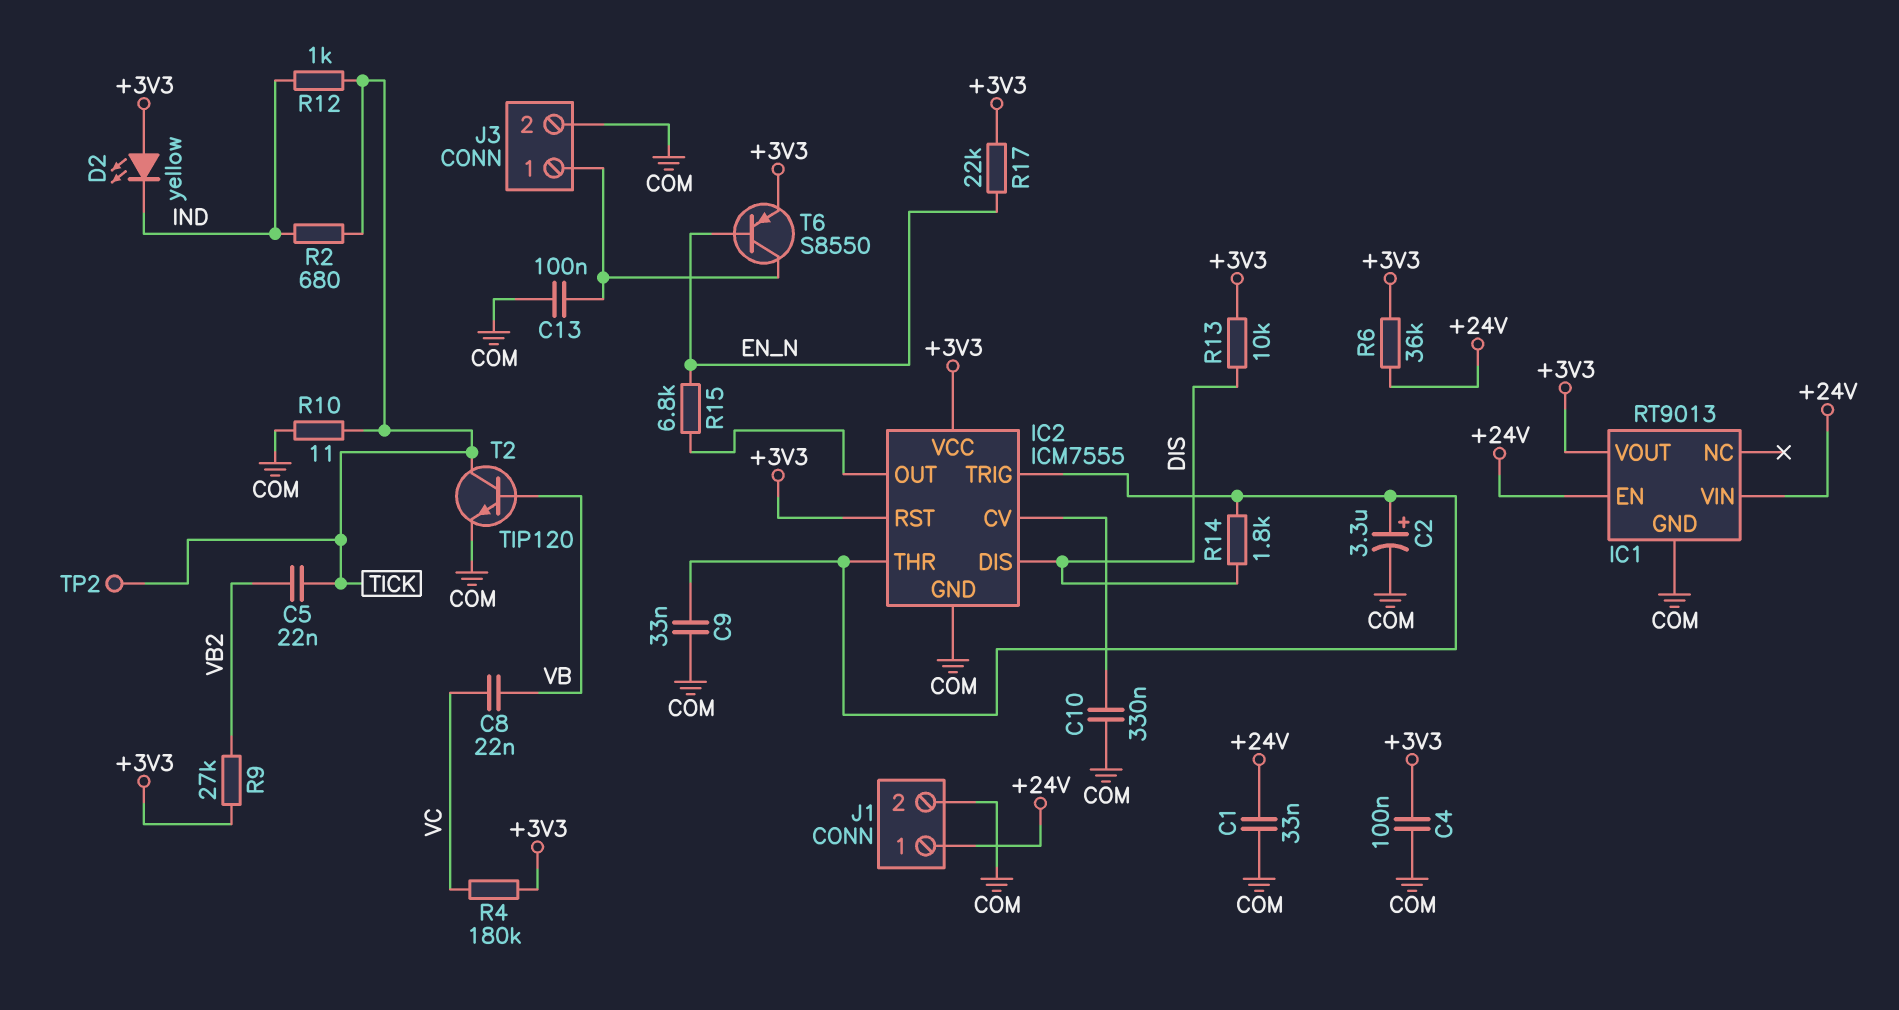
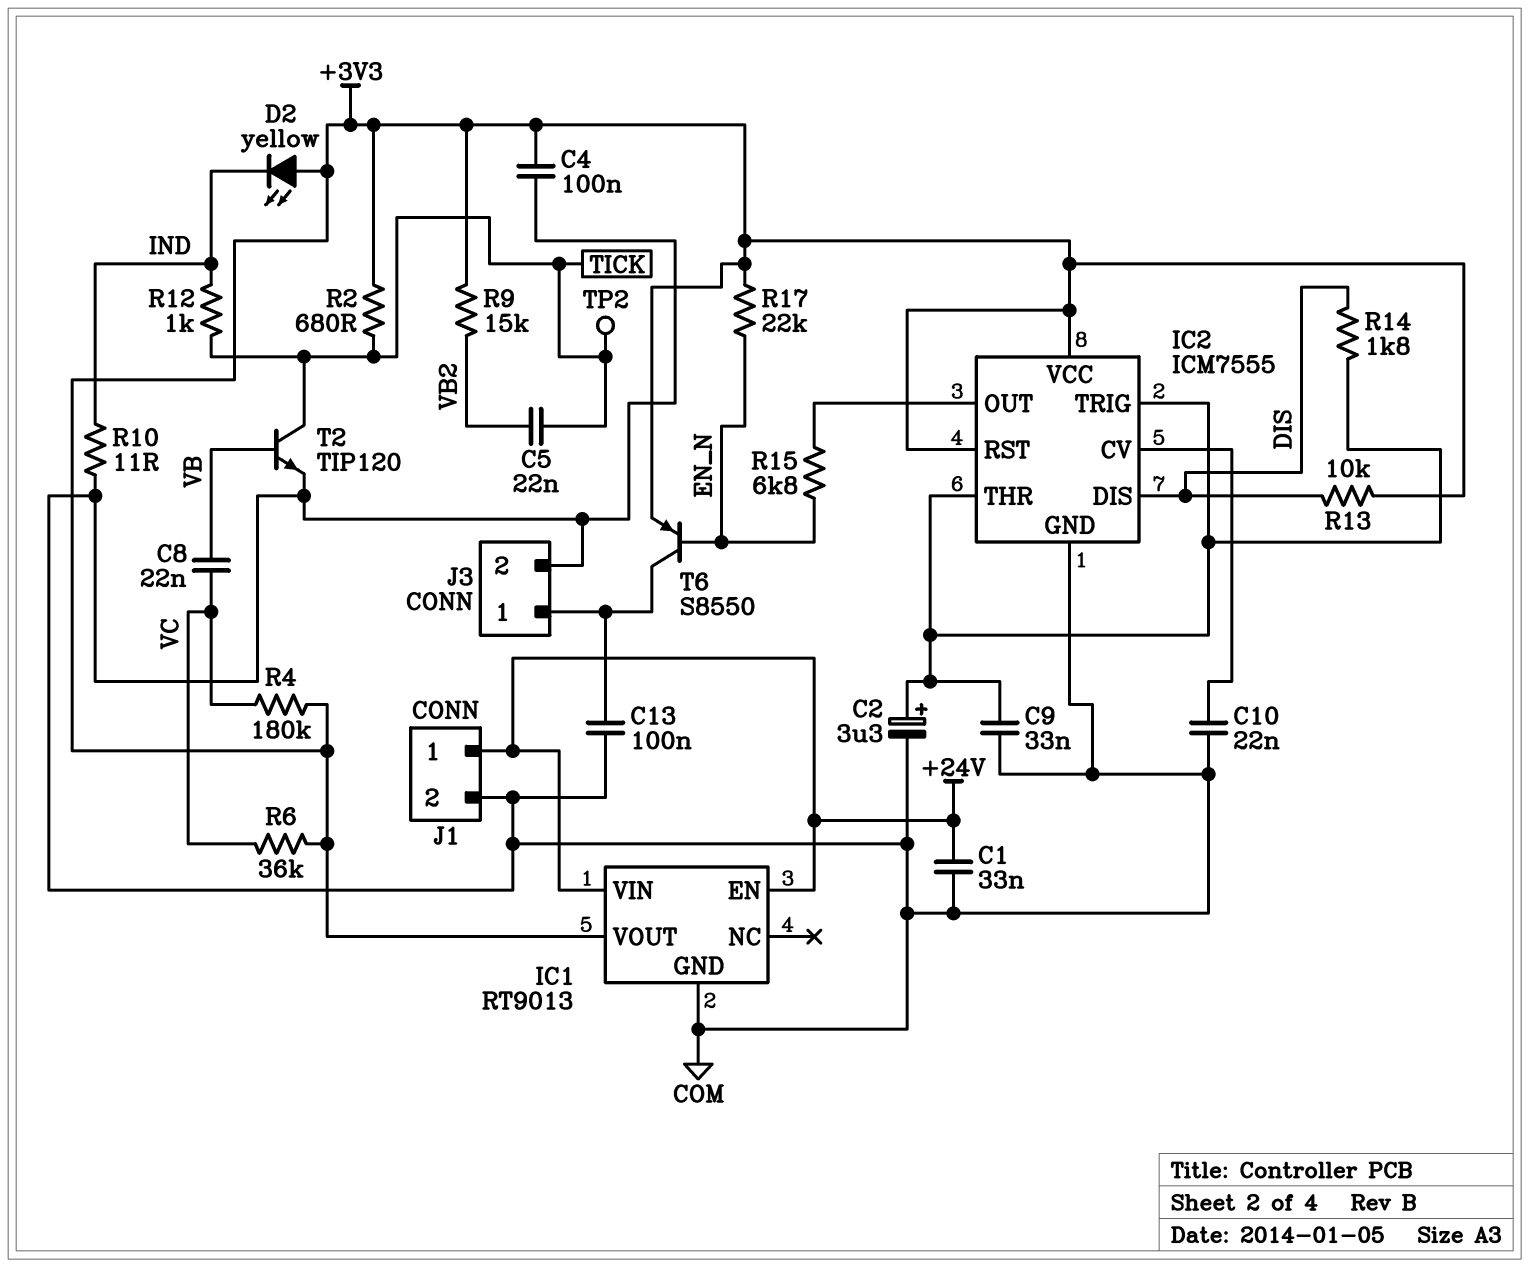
C10: 330nF (COM, IC2/CV) -> 22nF (COM, IC2/CV)
R2: 680 (IND, TICK) -> 680 (+3V3, TICK)
R6: 36k (+3V3, +24V) -> 36k (+3V3, VC)
R9: 27k (+3V3, VB2) -> 15k (+3V3, VB2)
R10: 11 (COM, TICK) -> 11 (COM, IND)

